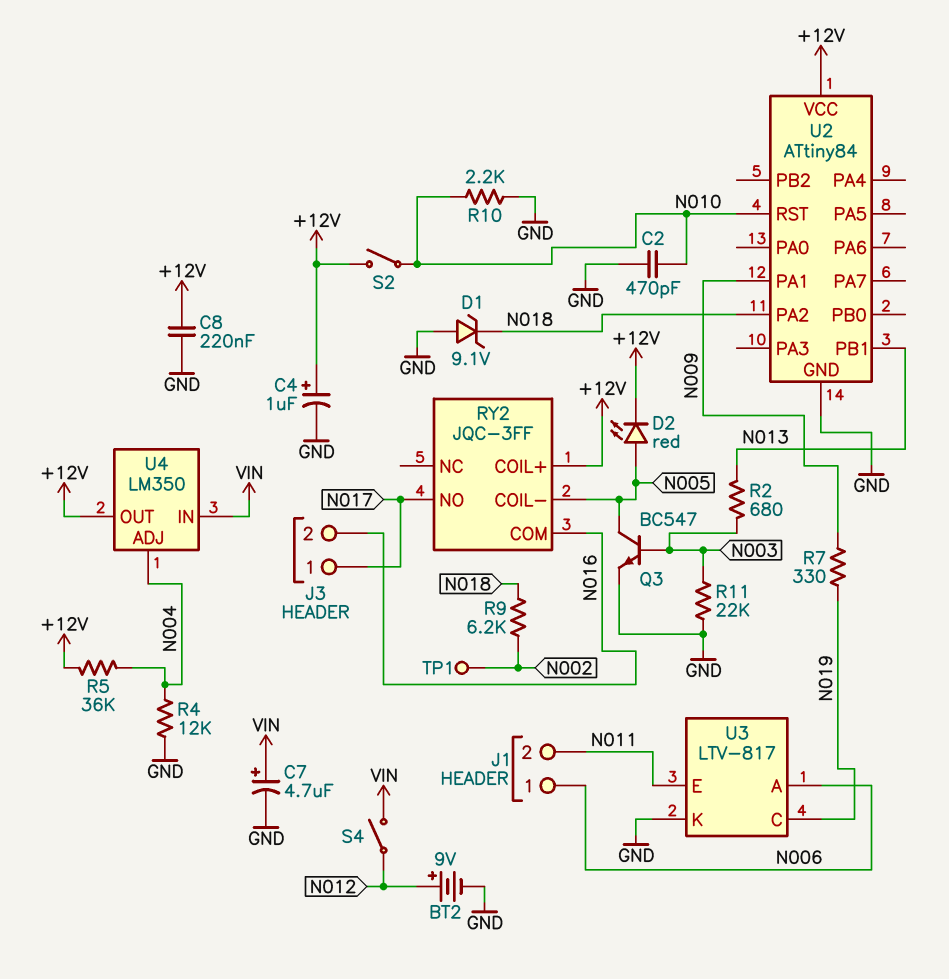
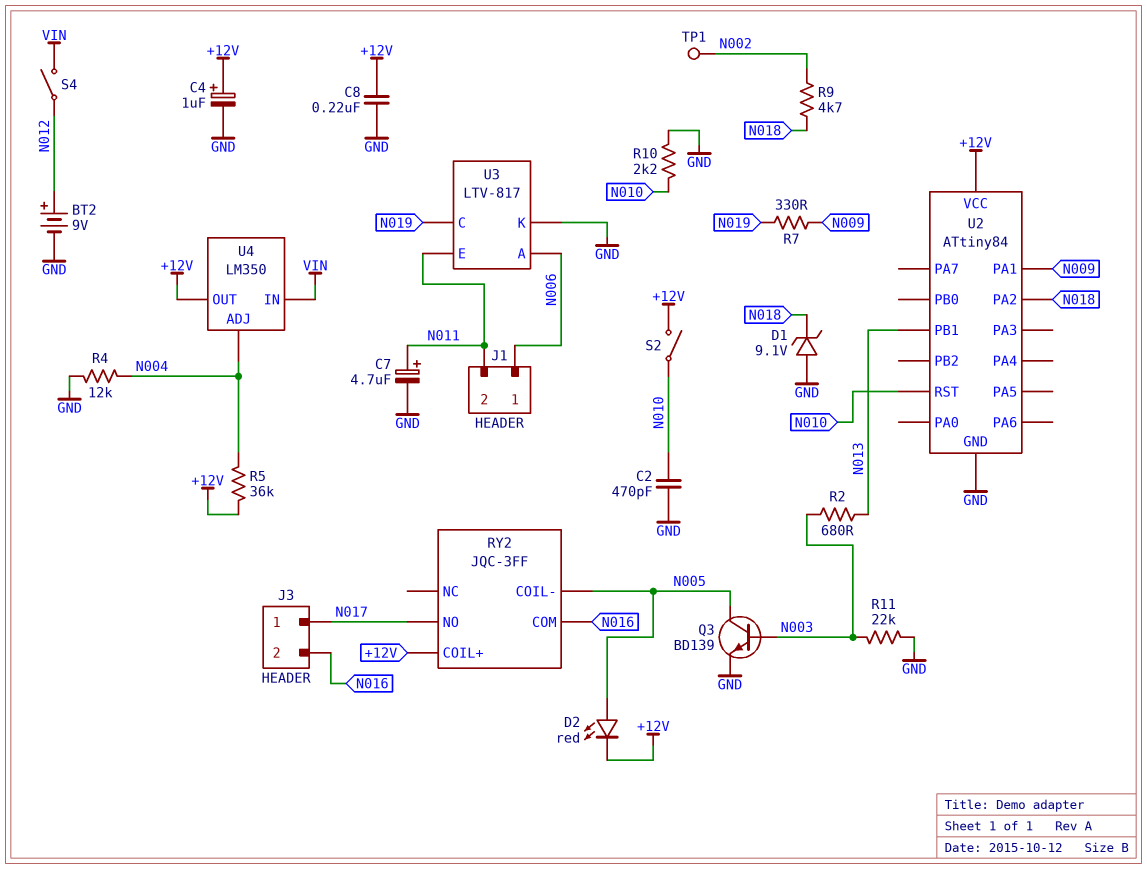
C7: 4.7uF (plus VIN, minus GND) -> 4.7uF (plus N011, minus GND)
Q3: NPN BC547 (B N003, C N005, E GND) -> NPN BD139 (B N003, C N005, E GND)
R9: 6.2k (N002, N018) -> 4.7k (N002, N018)

